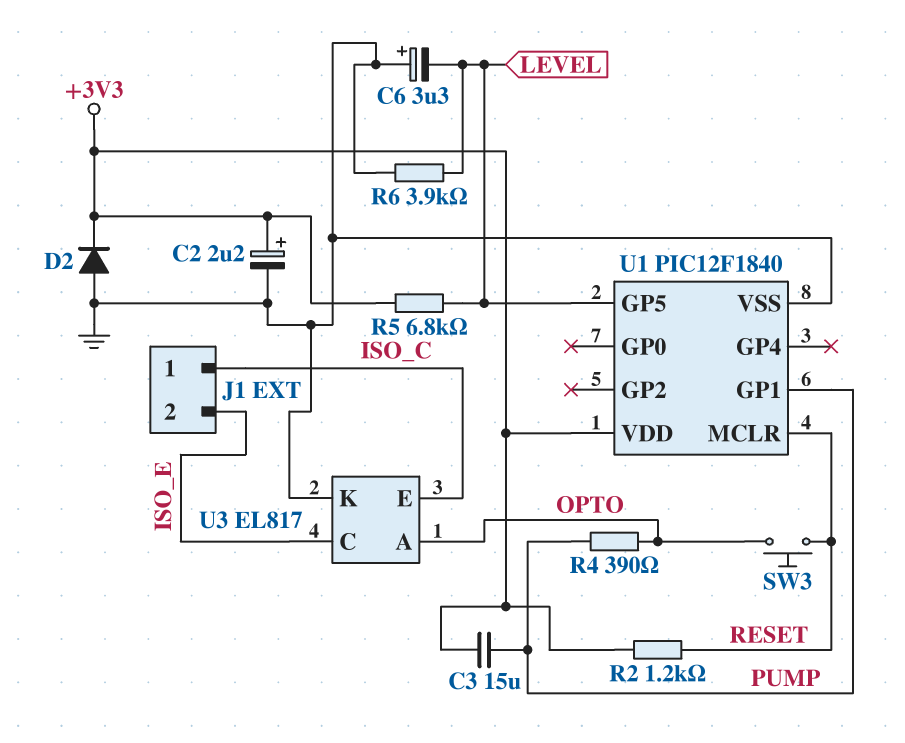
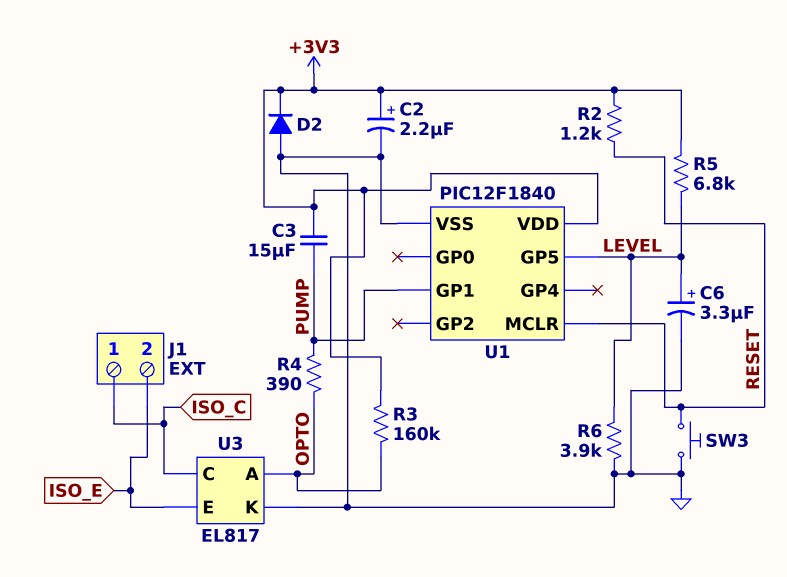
C6: 3.3uF (plus GND, minus LEVEL) -> 3.3uF (plus LEVEL, minus GND)
R3: none -> 160k (+3V3, OPTO)
SW3: button (OPTO, RESET) -> button (GND, RESET)
U3 pin C: ISO_E -> ISO_C
U3 pin E: ISO_C -> ISO_E

